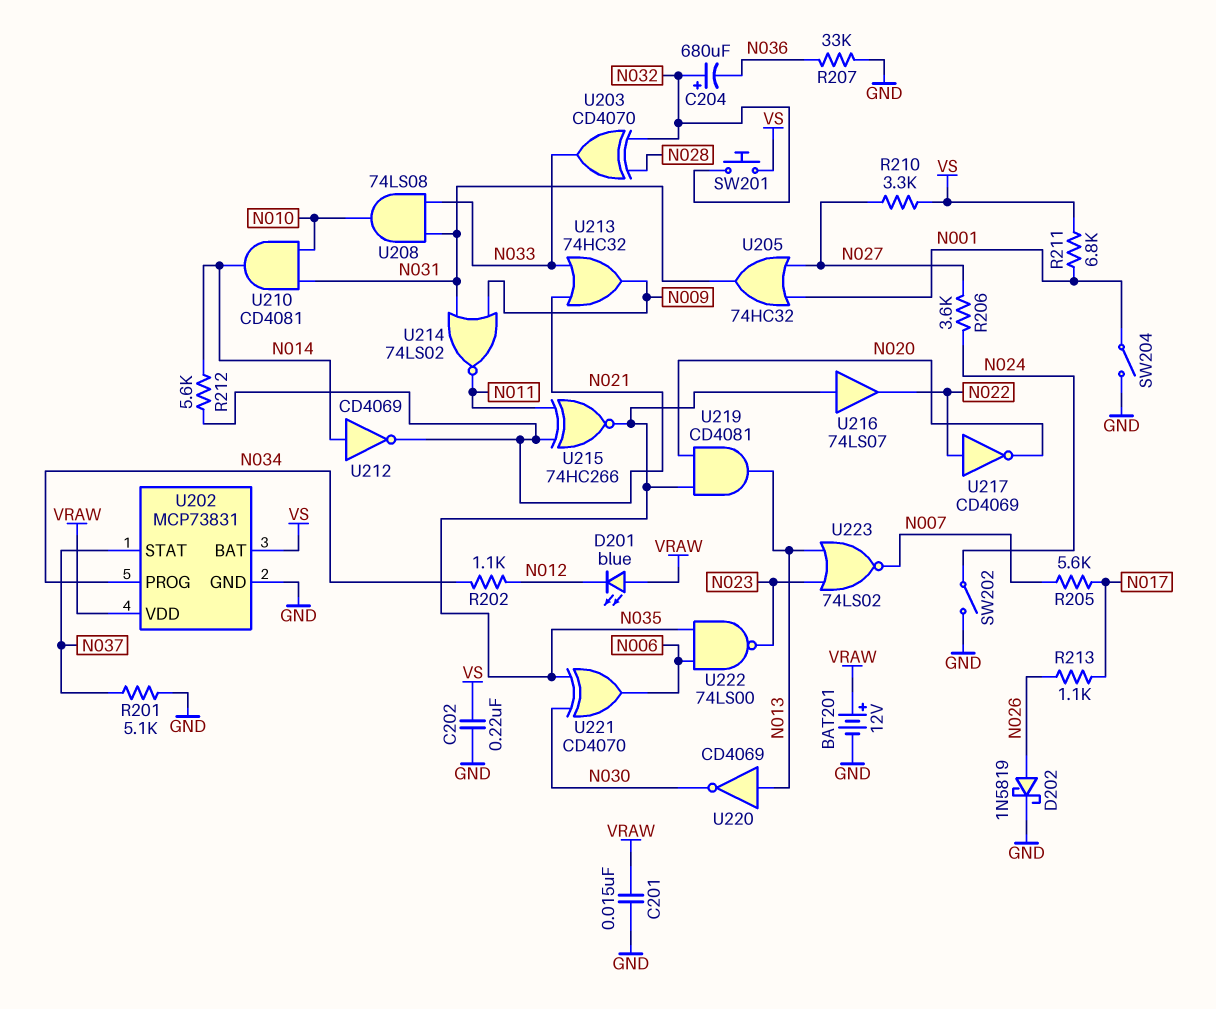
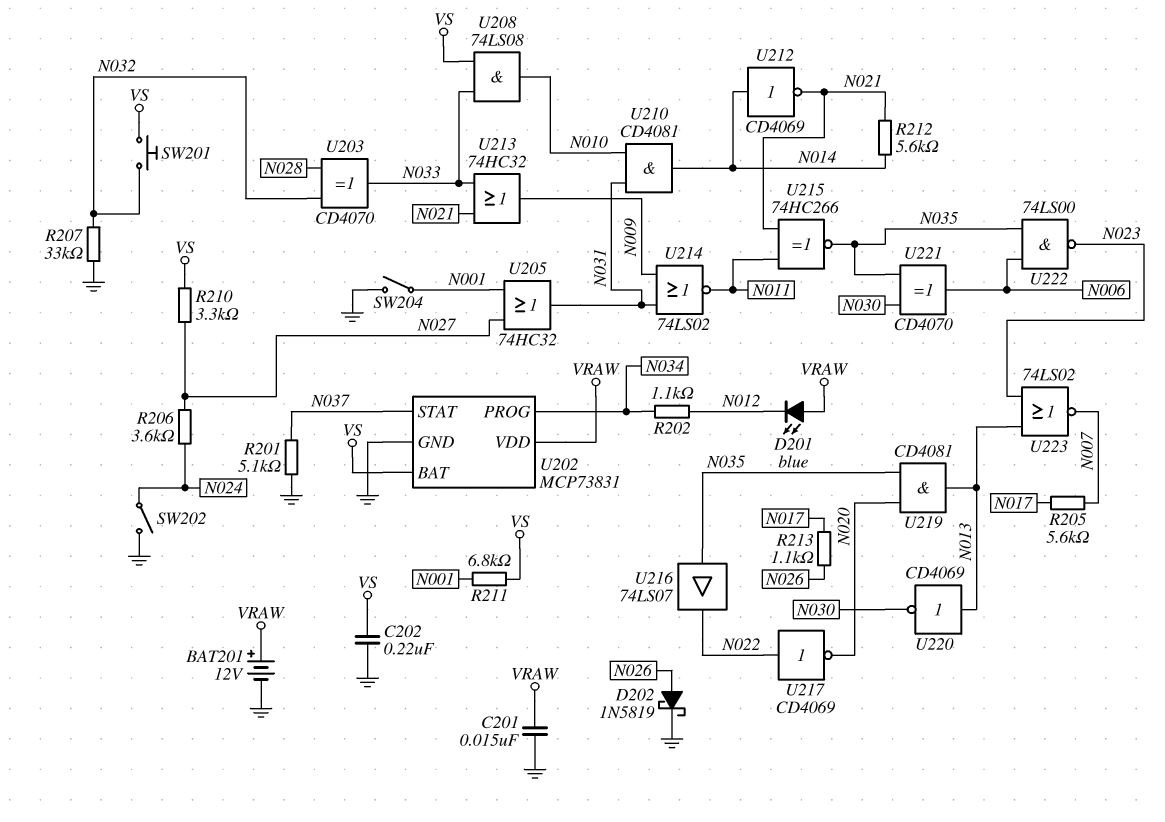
C204: 680uF (plus N032, minus N036) -> none
R207: 33k (GND, N036) -> 33k (GND, N032)
U208: AND 74LS08 (in N031, in N033, out N010) -> AND 74LS08 (in N033, in VS, out N010)

